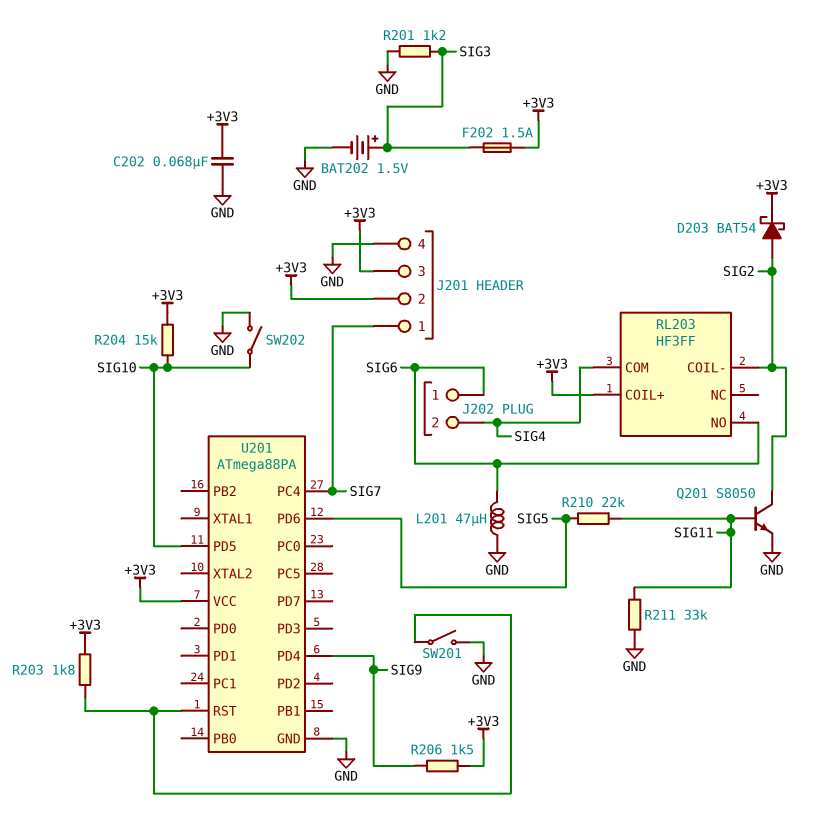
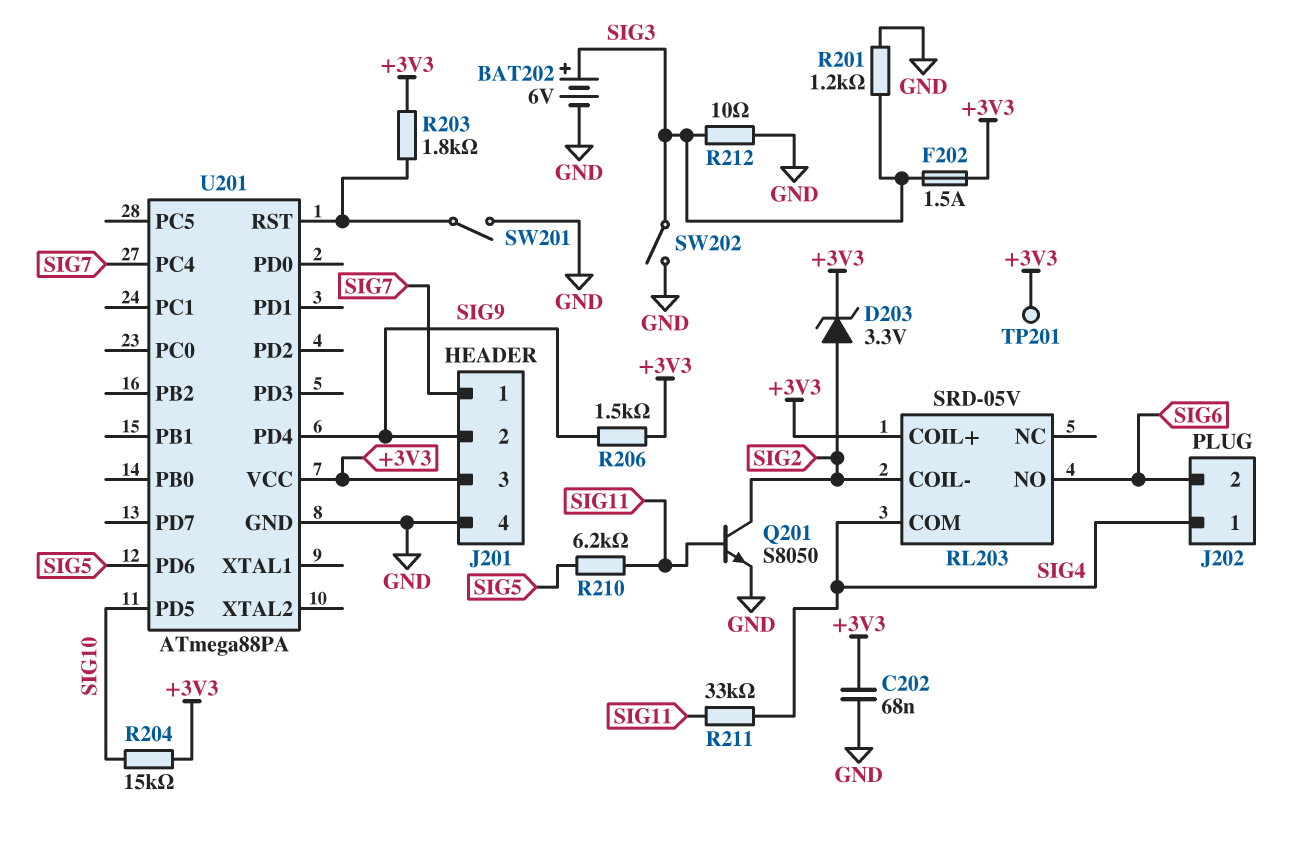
BAT202: 1.5V (plus SIG3, minus GND) -> 6V (plus SIG3, minus GND)
D203: schottky BAT54 (A SIG2, K +3V3) -> zener 3.3V (A SIG2, K +3V3)
J201 pin 2: +3V3 -> SIG9
J202 pin 1: SIG6 -> SIG4
J202 pin 2: SIG4 -> SIG6
L201: 47uH (GND, SIG6) -> none
R210: 22k (SIG5, SIG11) -> 6.2k (SIG5, SIG11)
R211: 33k (GND, SIG11) -> 33k (SIG4, SIG11)
R212: none -> 10 (GND, SIG3)
RL203: HF3FF -> SRD-05V
SW202: switch (GND, SIG10) -> switch (GND, SIG3)
TP201: none -> test point (+3V3)

